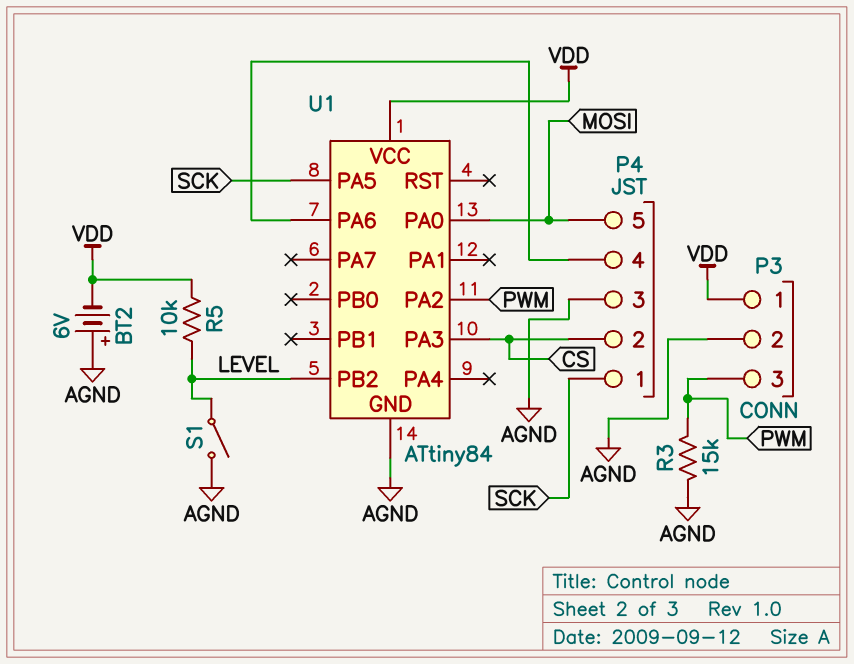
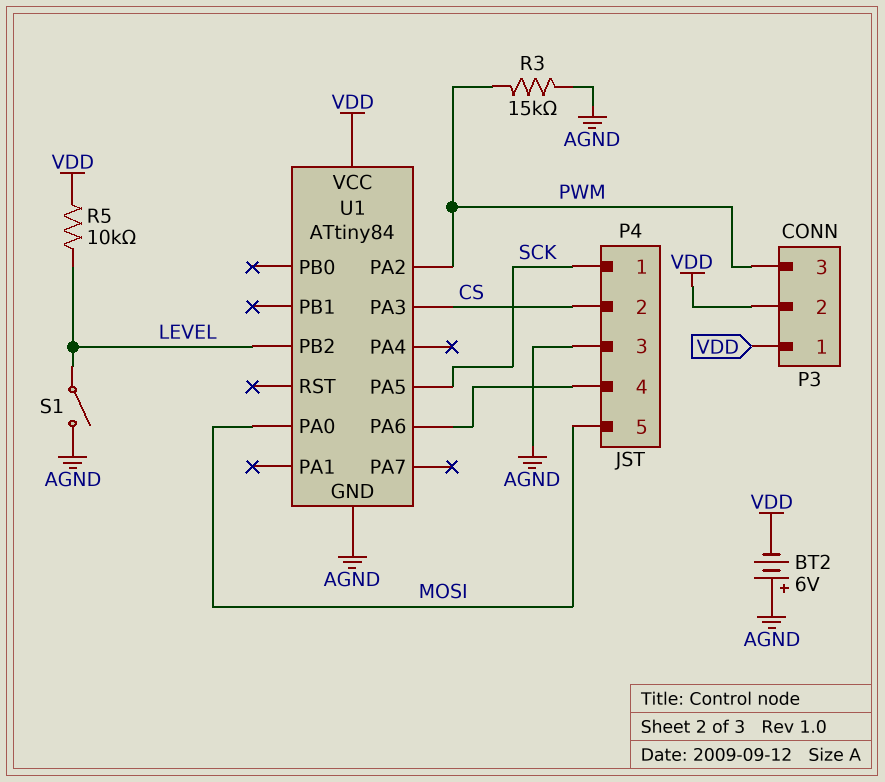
P3 pin 2: AGND -> VDD

